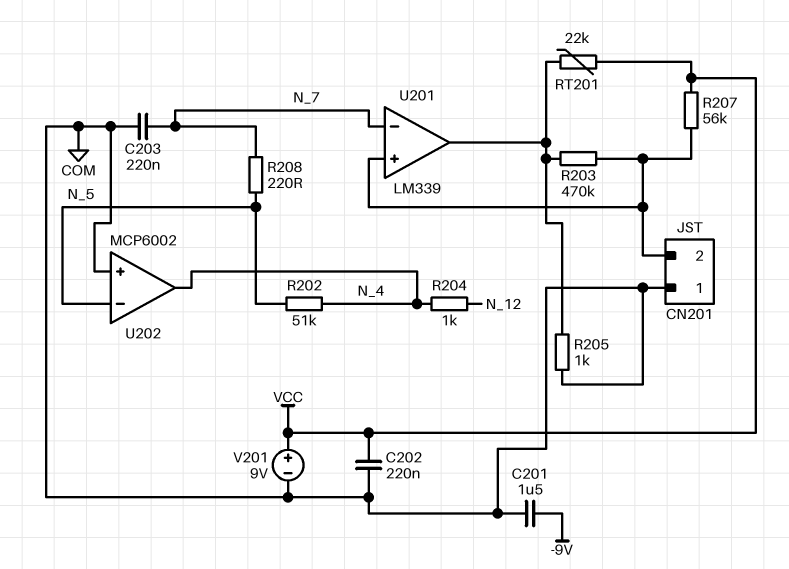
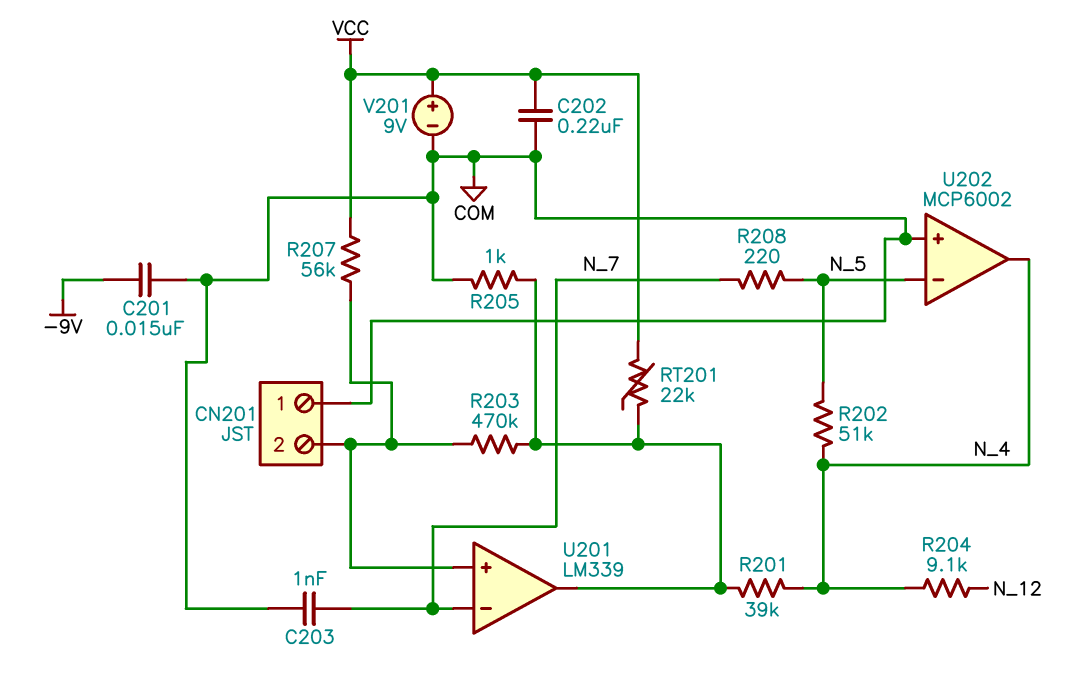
C201: 1.5uF (-9V, COM) -> 15nF (-9V, COM)
C203: 220nF (COM, N_7) -> 1nF (COM, N_7)
R201: none -> 39k (N_4, U201/out)
R204: 1k (N_4, N_12) -> 9.1k (N_4, N_12)

